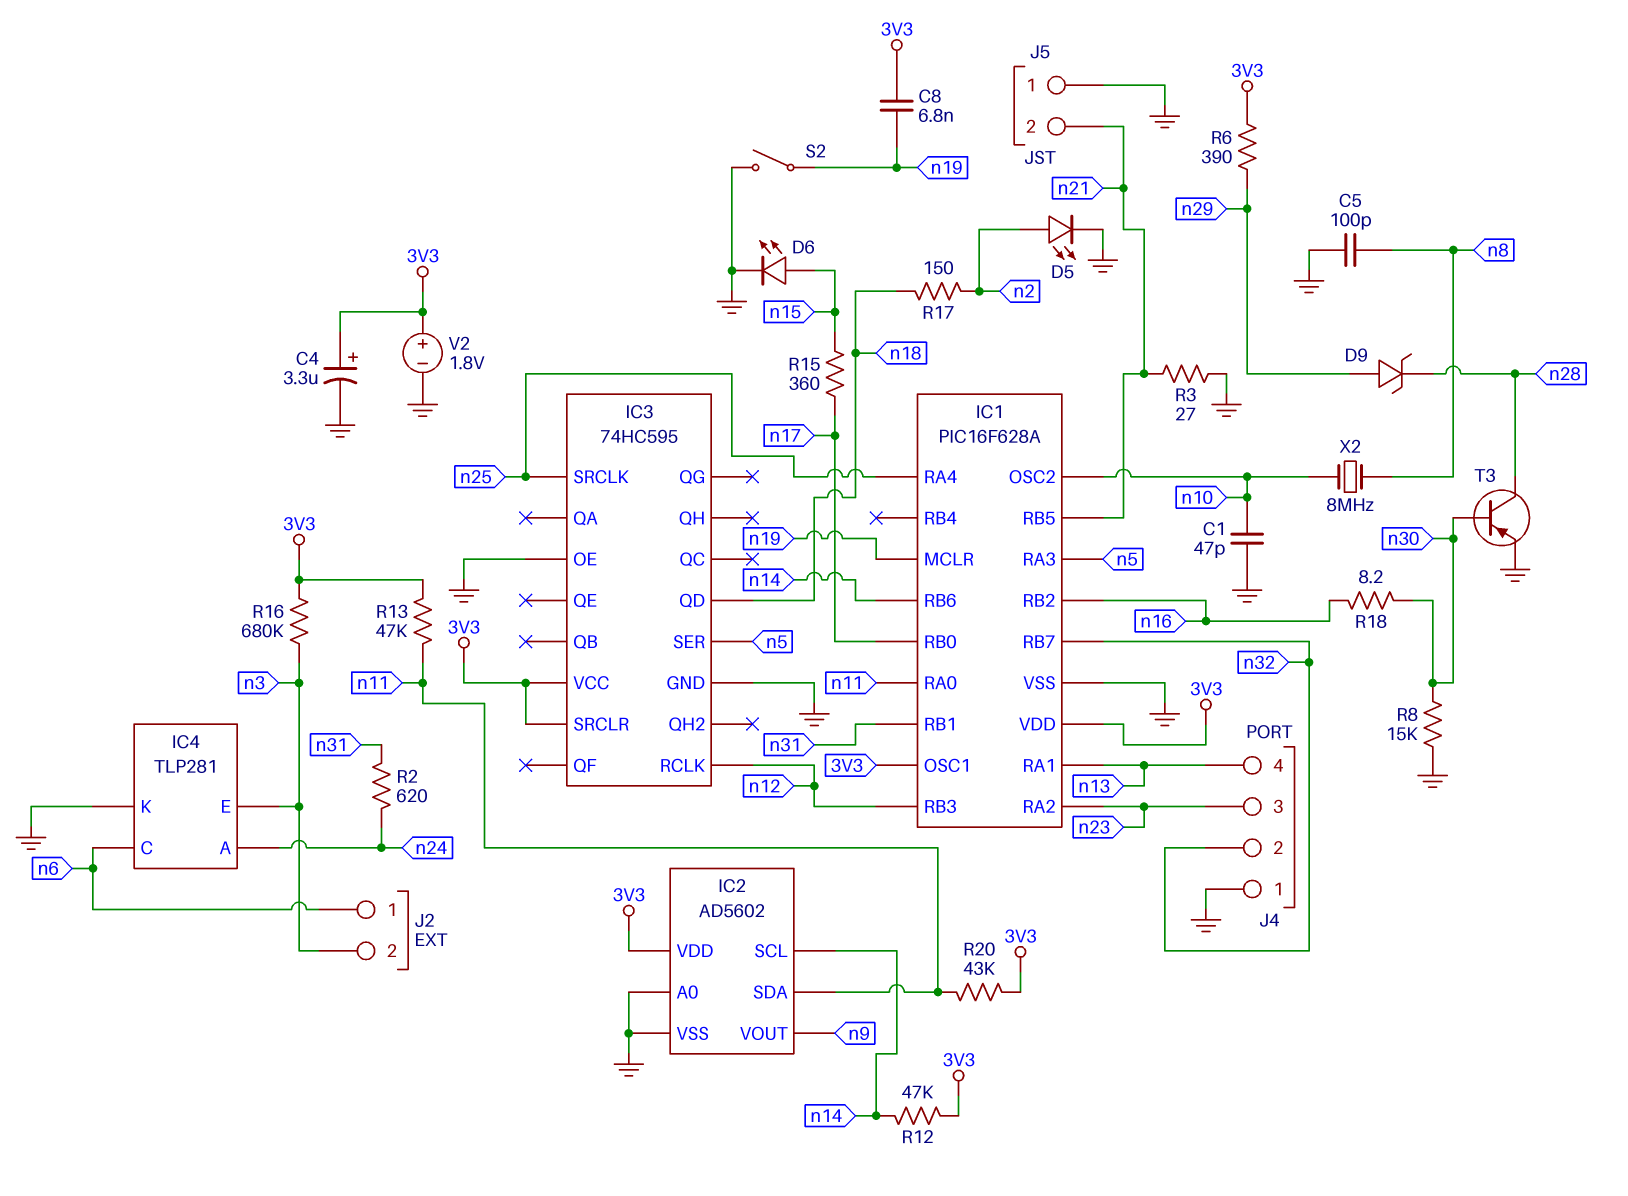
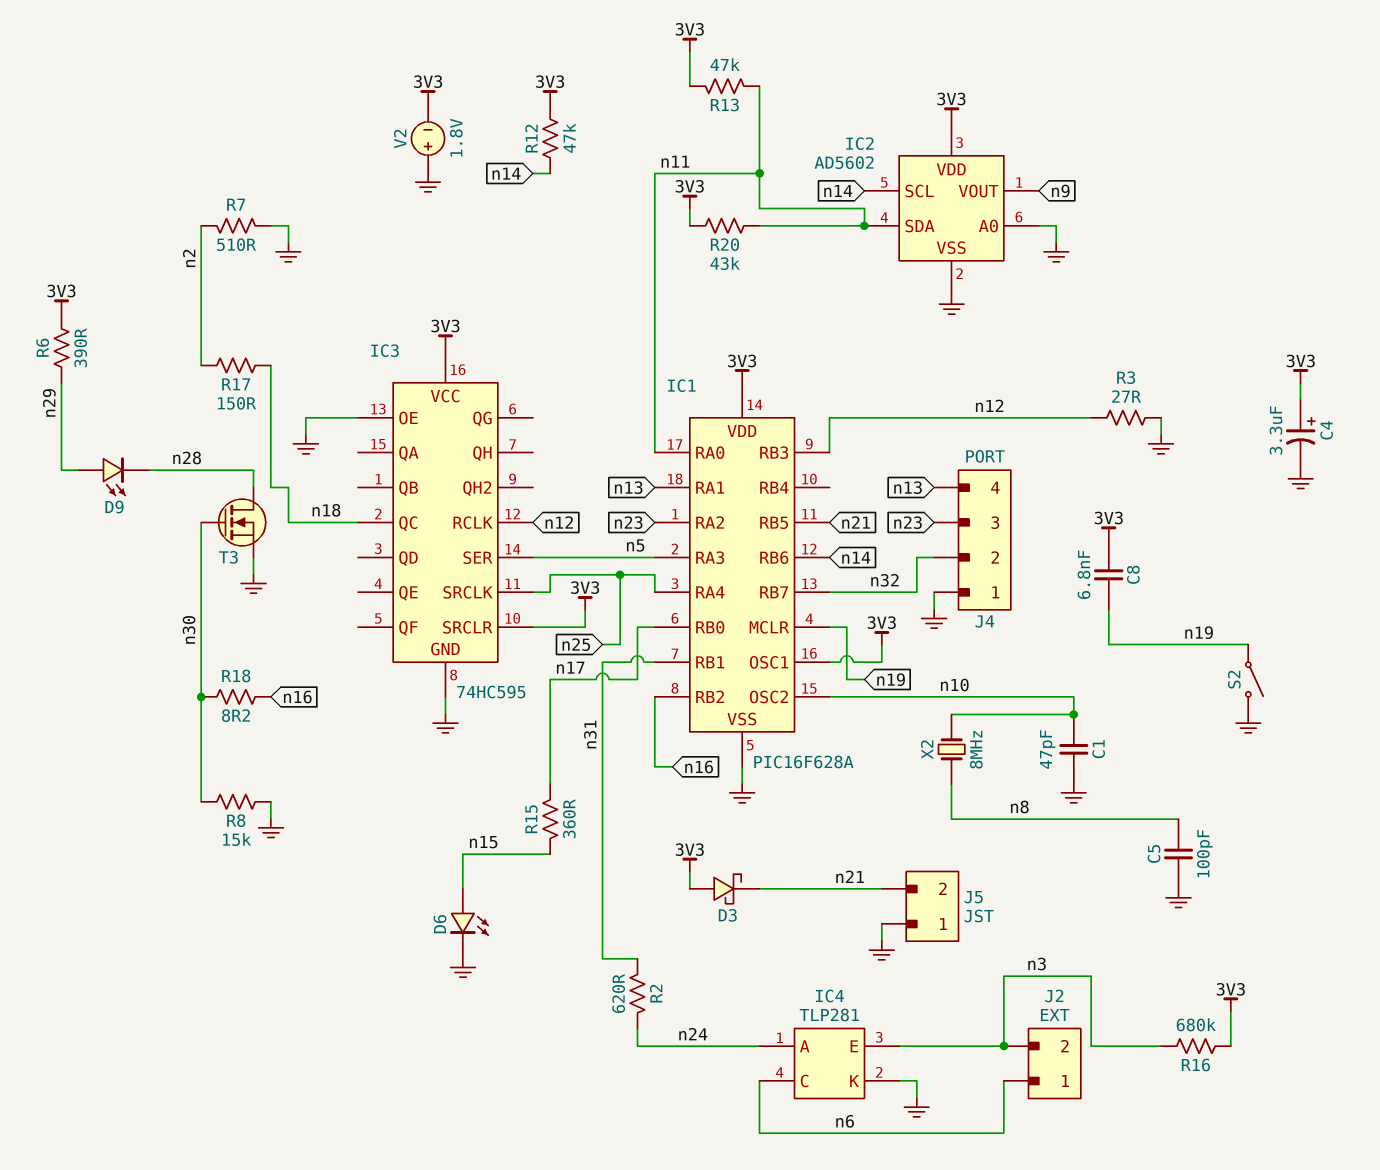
D3: none -> schottky (A 3V3, K n21)
D5: LED (A n2, K GND) -> none
D9: zener (A n29, K n28) -> LED (A n29, K n28)
IC3 pin QC: none -> n18
IC3 pin QD: n18 -> none
R3: 27 (GND, n21) -> 27 (GND, n12)
R7: none -> 510 (GND, n2)
T3: PNP (B n30, C n28, E GND) -> NMOS (G n30, D n28, S GND)
V2: 1.8V (plus 3V3, minus GND) -> 1.8V (plus GND, minus 3V3)

